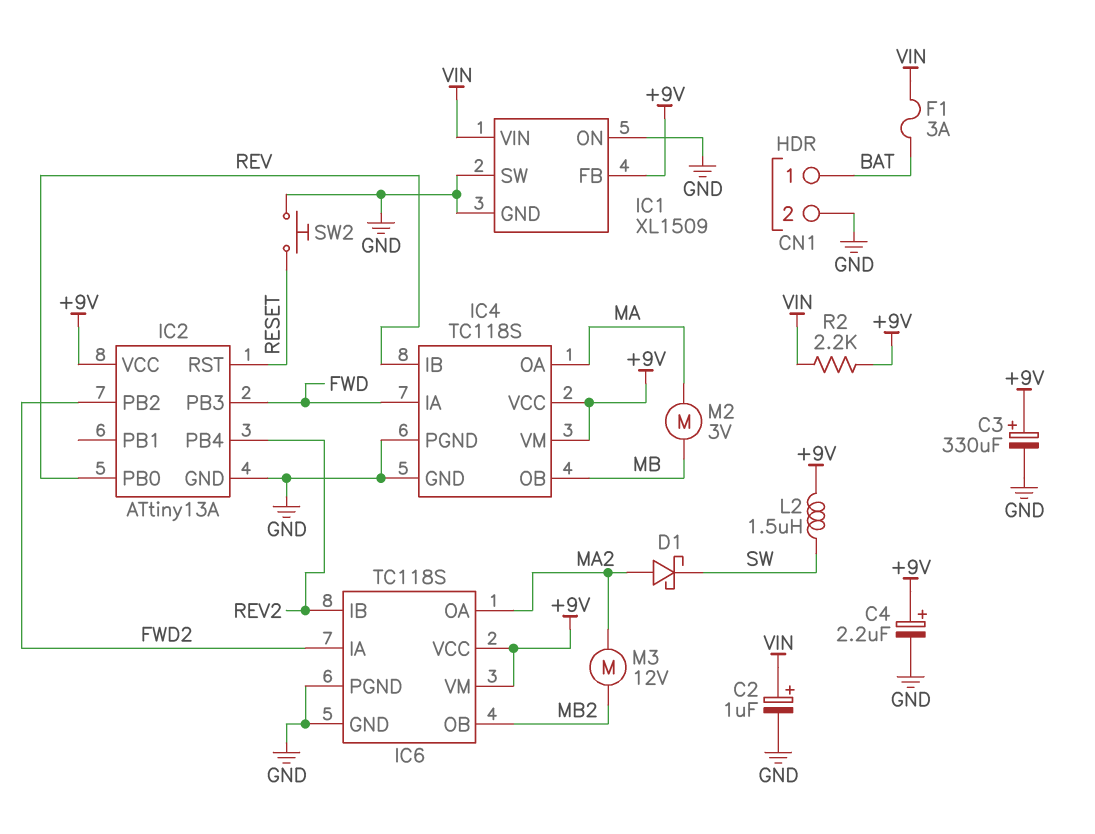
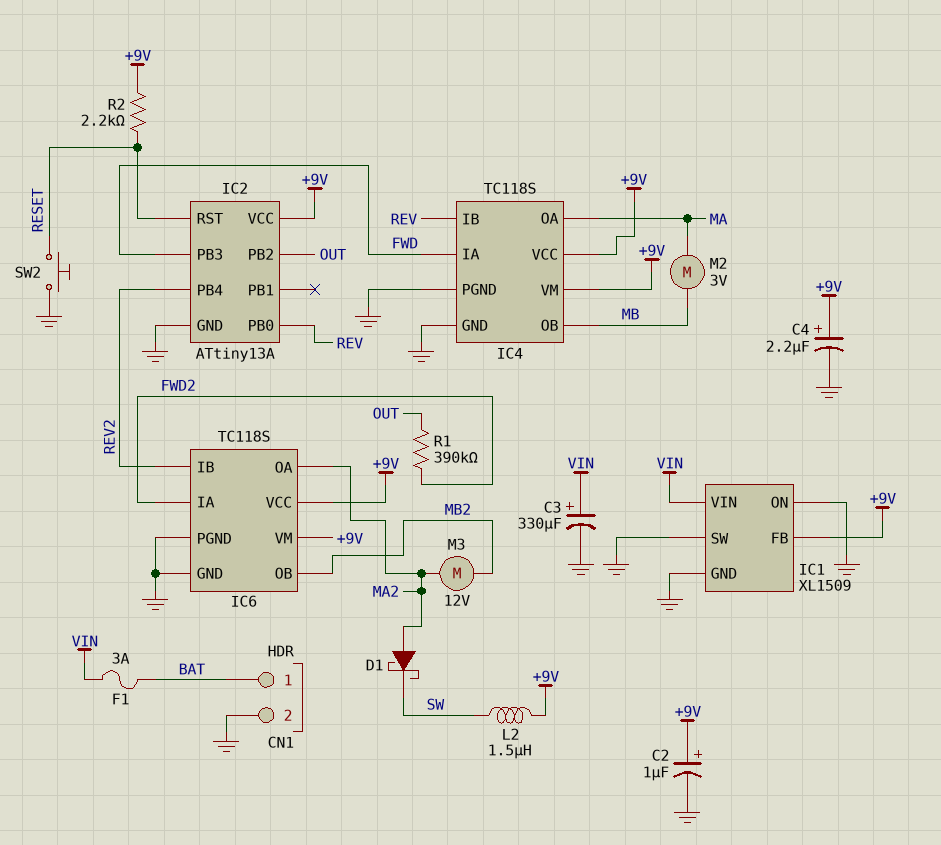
C2: 1uF (plus VIN, minus GND) -> 1uF (plus +9V, minus GND)
C3: 330uF (plus +9V, minus GND) -> 330uF (plus VIN, minus GND)
IC2 pin PB2: FWD2 -> OUT
R1: none -> 390k (FWD2, OUT)
R2: 2.2k (+9V, VIN) -> 2.2k (+9V, RESET)

